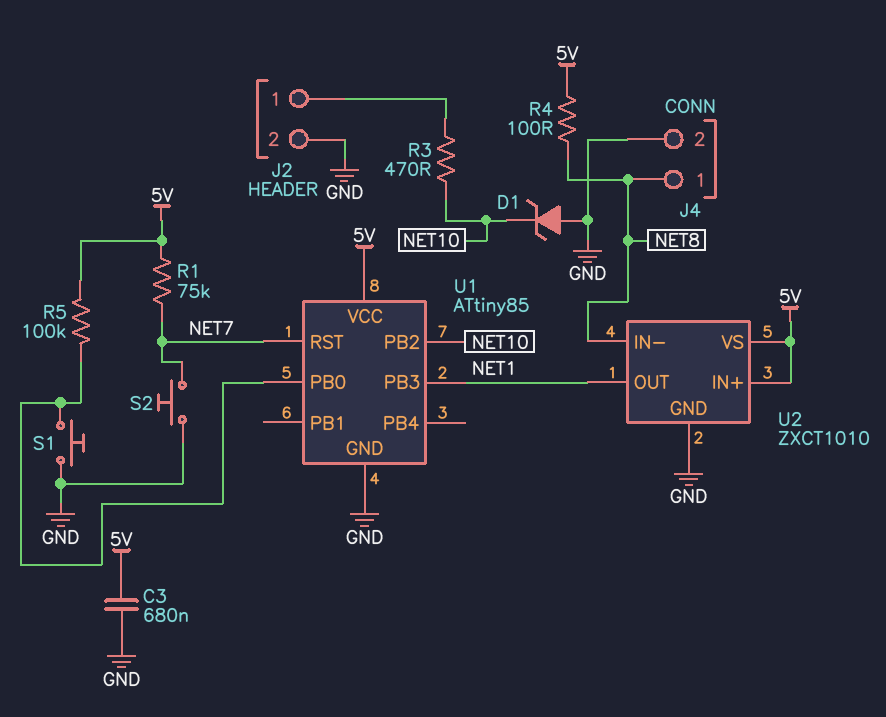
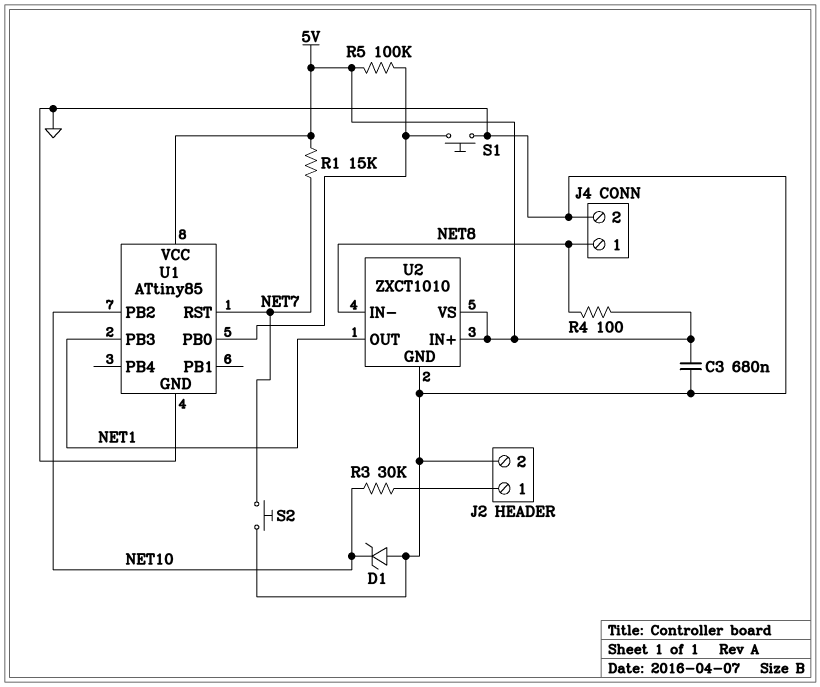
R1: 75k (5V, NET7) -> 15k (5V, NET7)
R3: 470 (J2/1, NET10) -> 30k (J2/1, NET10)

